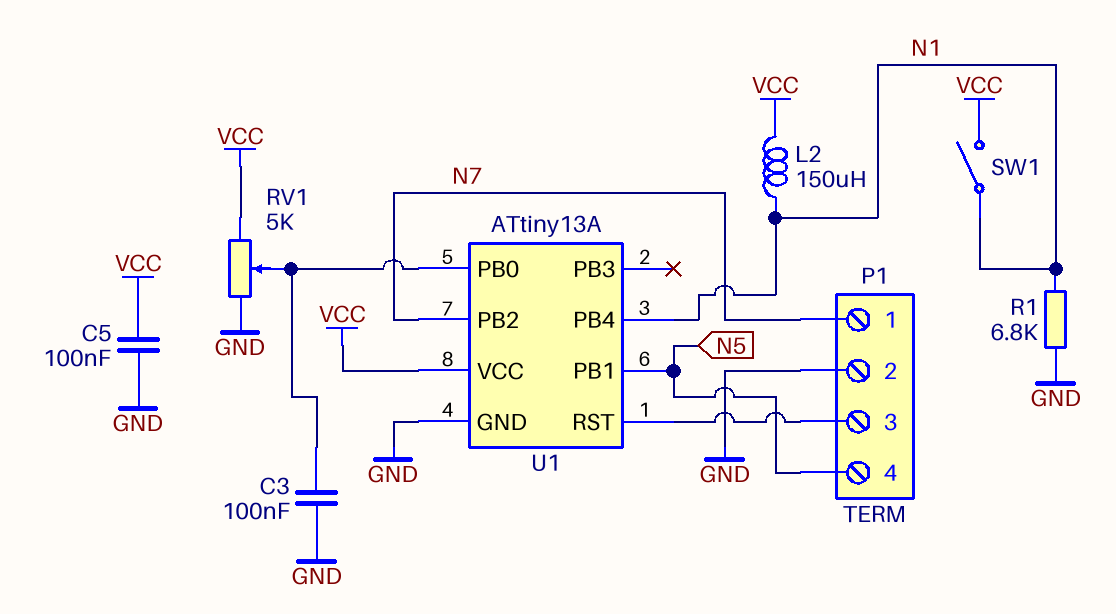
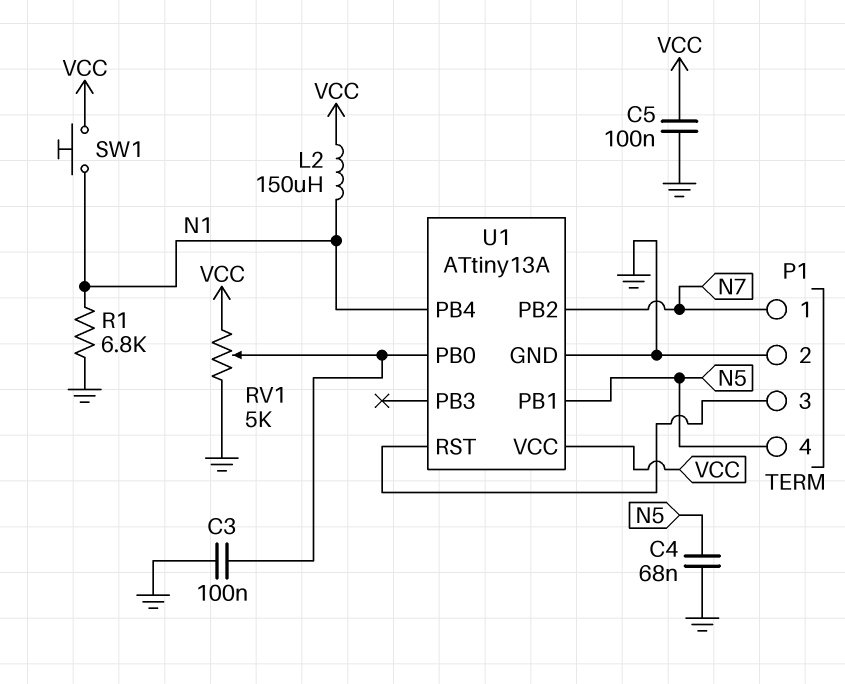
C4: none -> 68nF (GND, N5)
SW1: switch (N1, VCC) -> button (N1, VCC)

